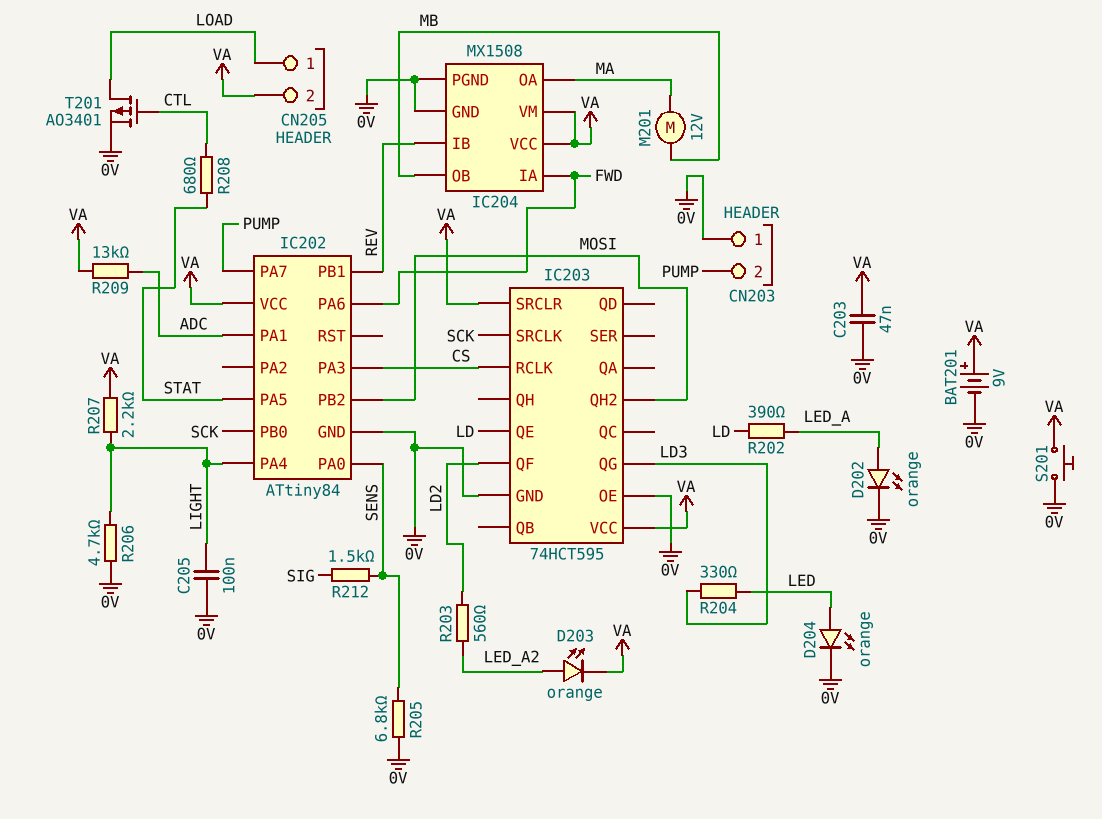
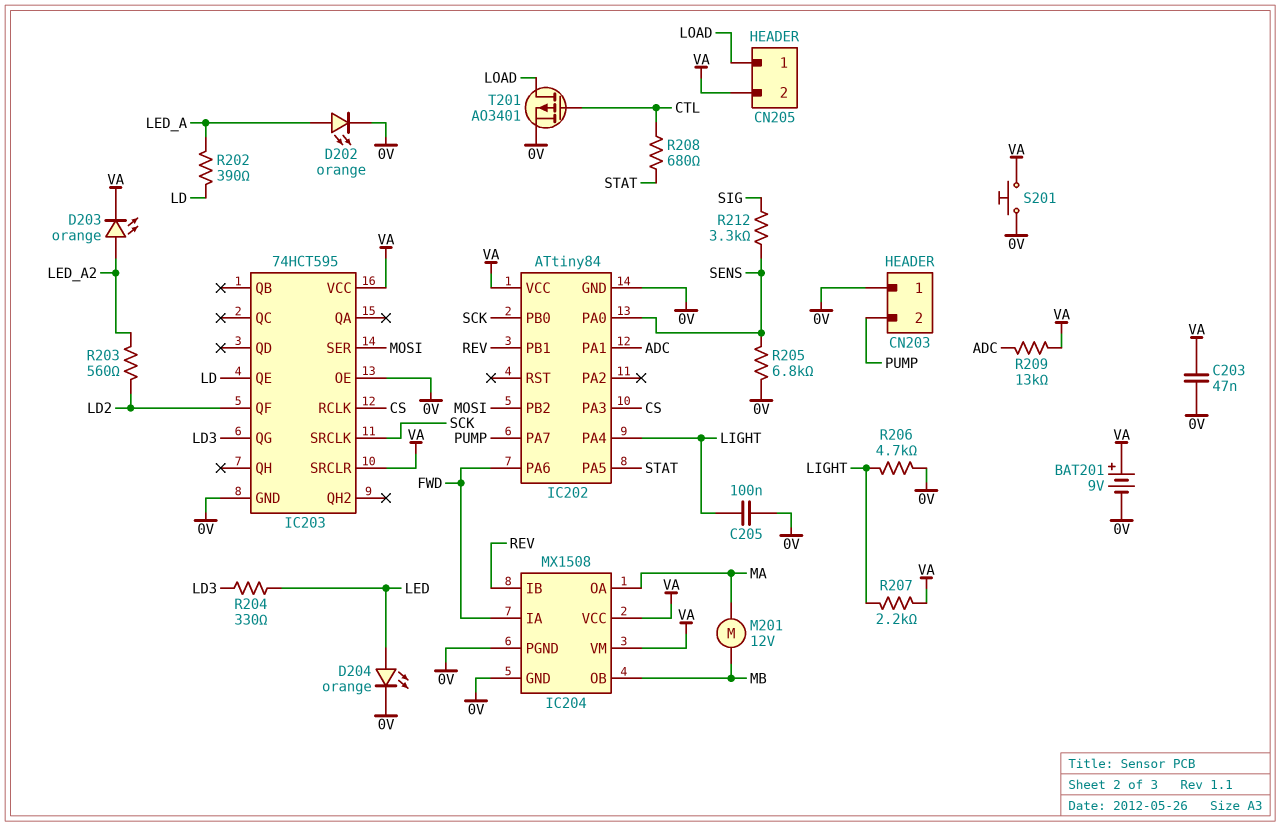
IC203 pin QH2: MOSI -> none
IC203 pin SER: none -> MOSI
R212: 1.5k (SENS, SIG) -> 3.3k (SENS, SIG)

